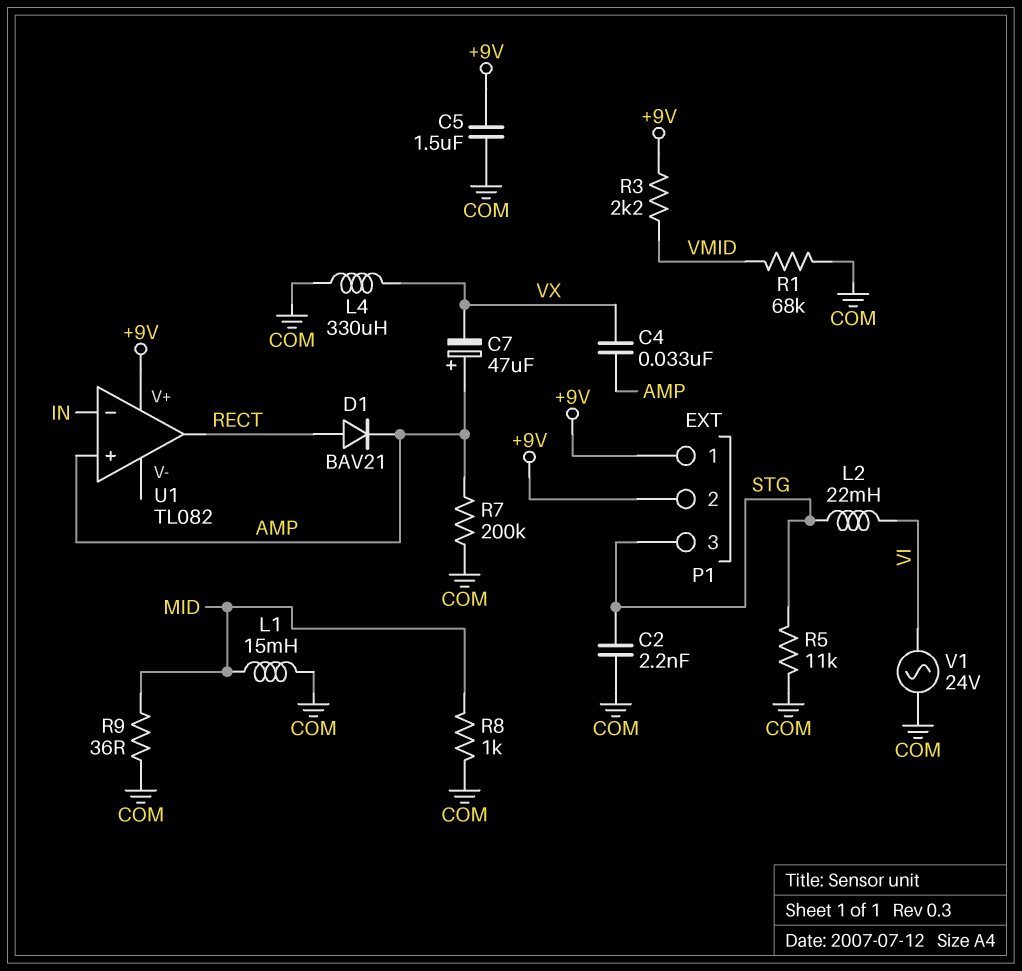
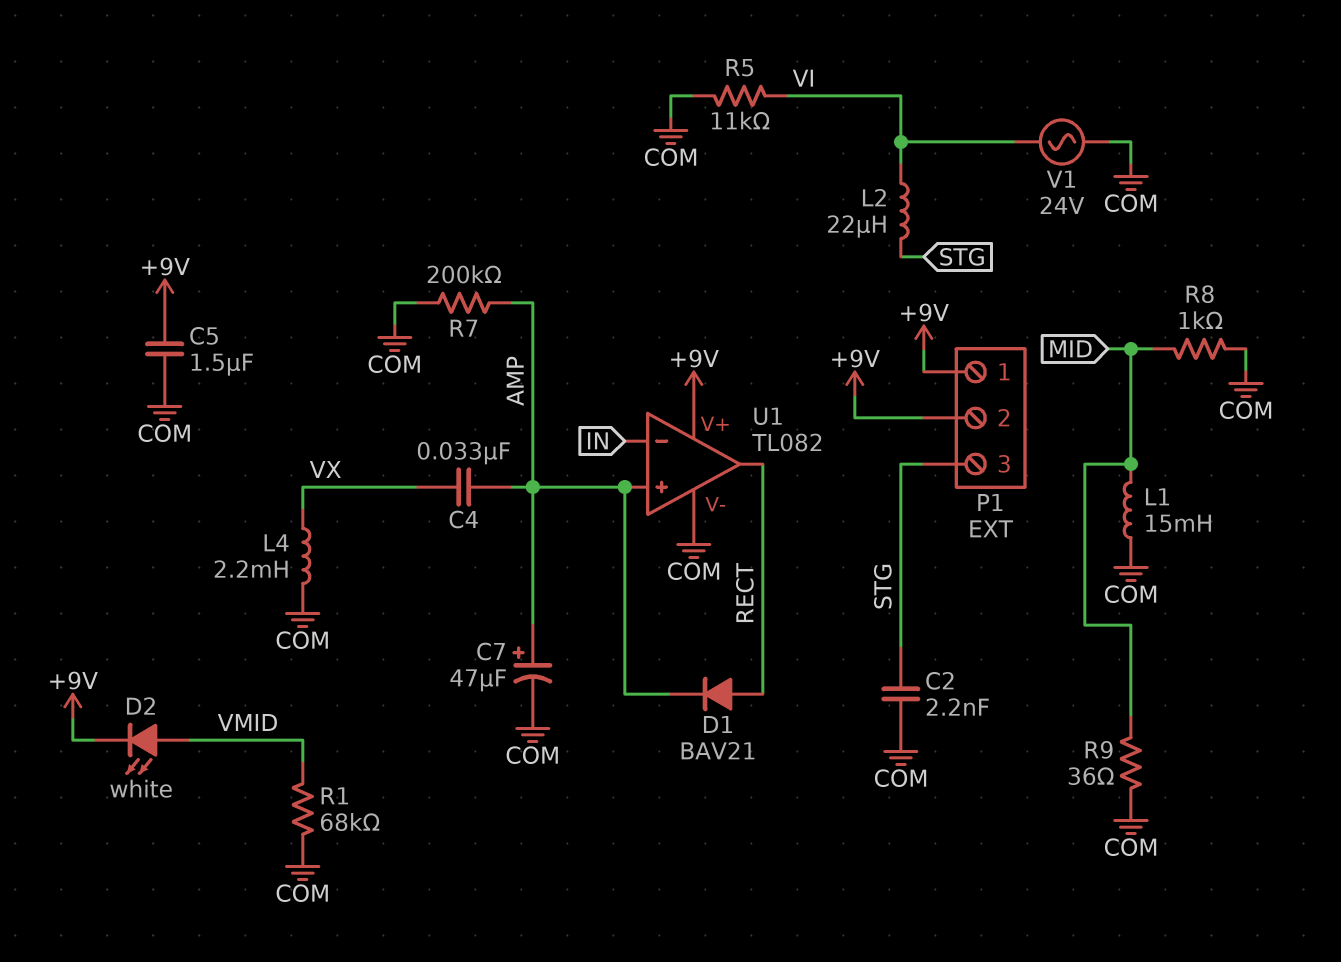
C7: 47uF (plus AMP, minus VX) -> 47uF (plus AMP, minus COM)
D2: none -> LED white (A VMID, K +9V)
L2: 22mH (STG, VI) -> 22uH (STG, VI)
L4: 330uH (COM, VX) -> 2.2mH (COM, VX)
R3: 2.2k (+9V, VMID) -> none
R5: 11k (COM, STG) -> 11k (COM, VI)
U1 pin V-: none -> COM

